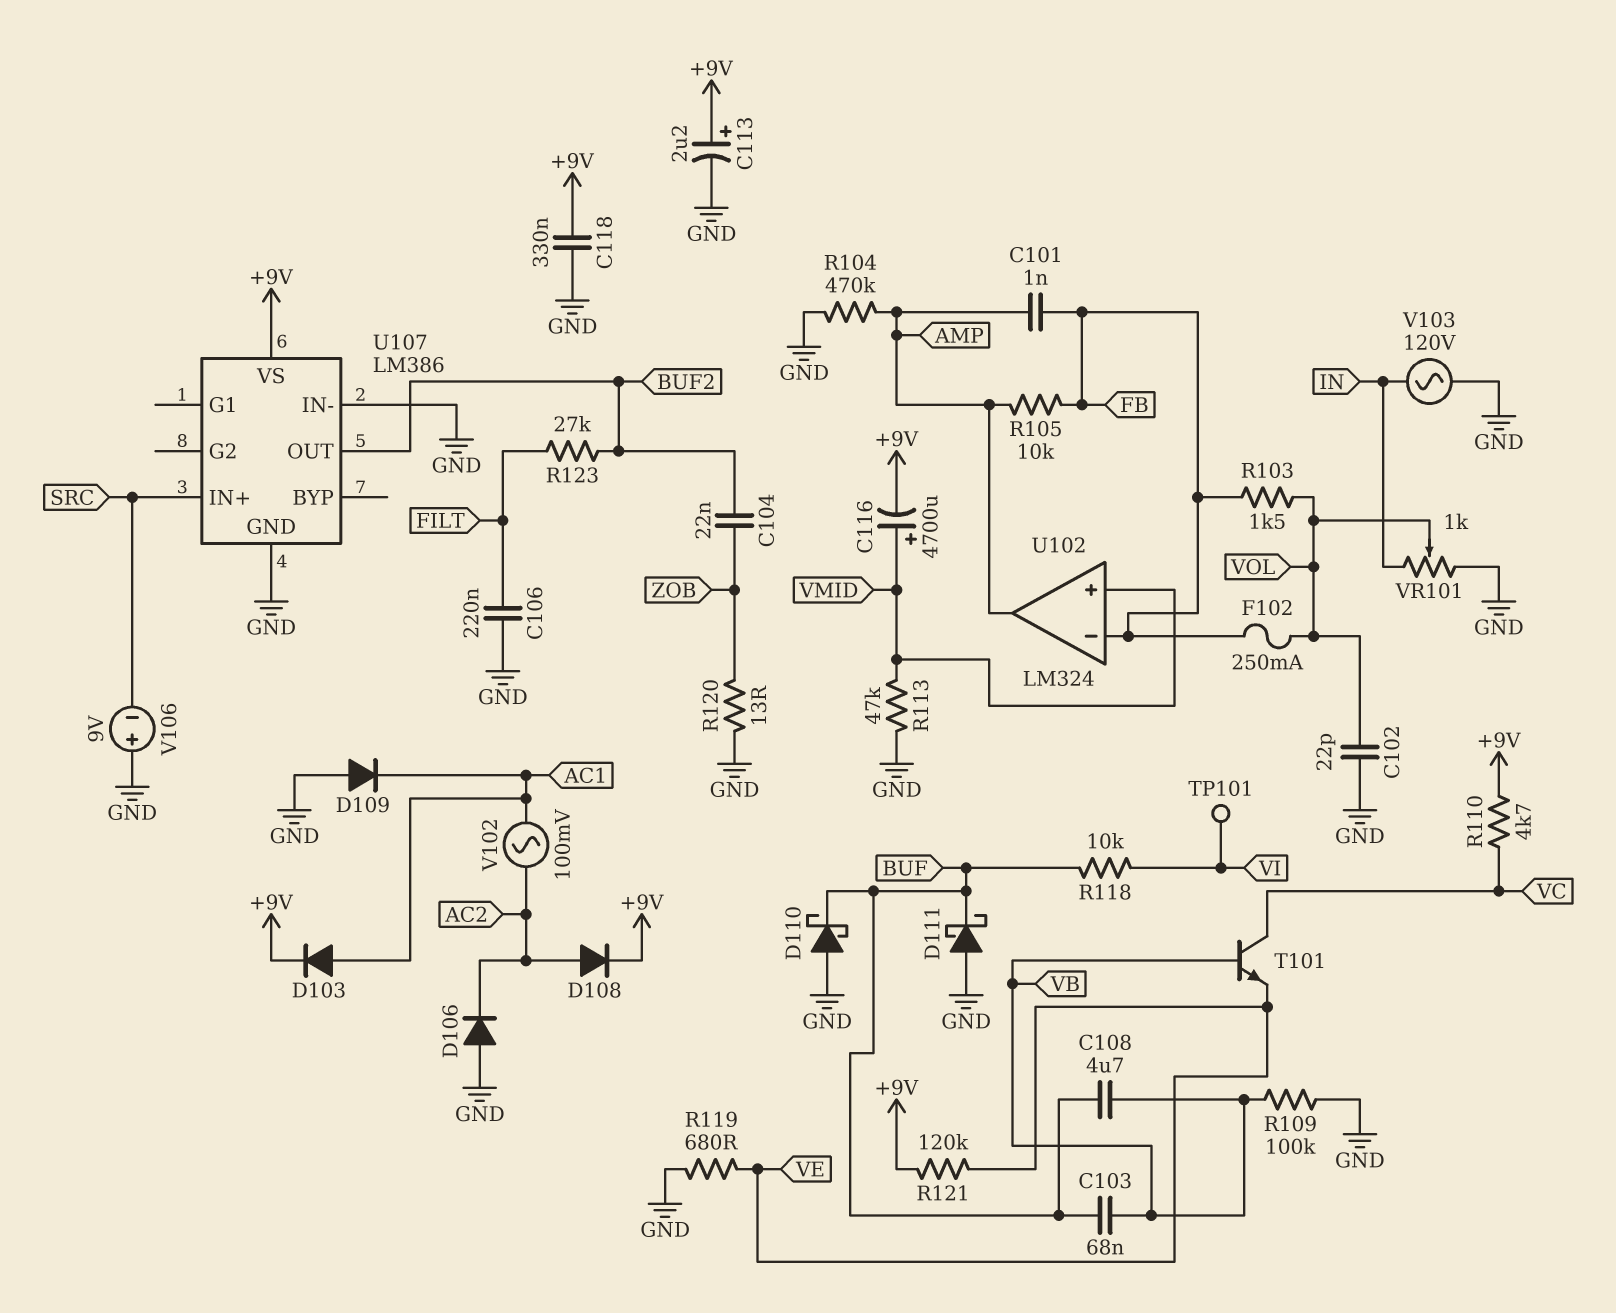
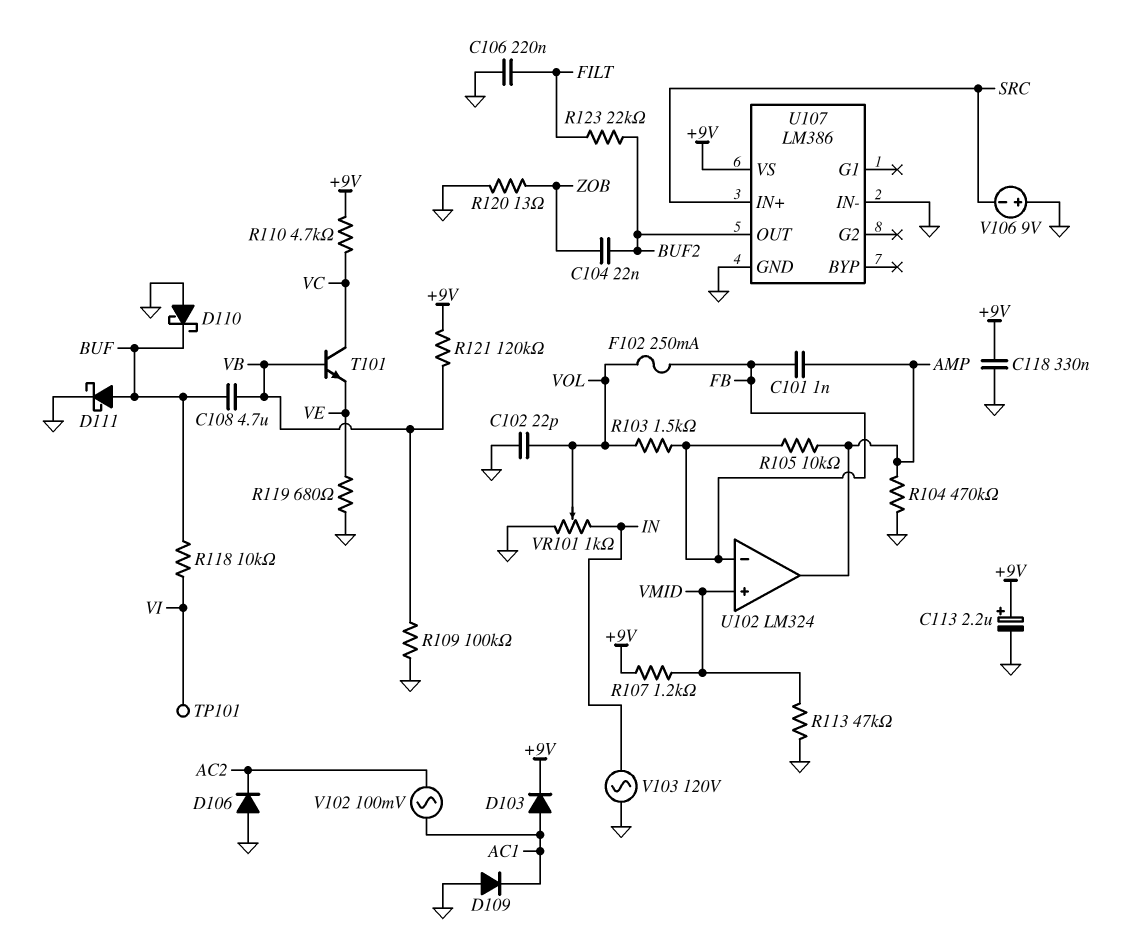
C103: 68nF (BUF, VB) -> none
C116: 4700uF (plus VMID, minus +9V) -> none
D108: diode (A AC2, K +9V) -> none
D111: schottky (A GND, K BUF) -> schottky (A BUF, K GND)
R107: none -> 1.2k (+9V, VMID)
R121: 120k (+9V, VE) -> 120k (+9V, VB)
R123: 27k (BUF2, FILT) -> 22k (BUF2, FILT)

